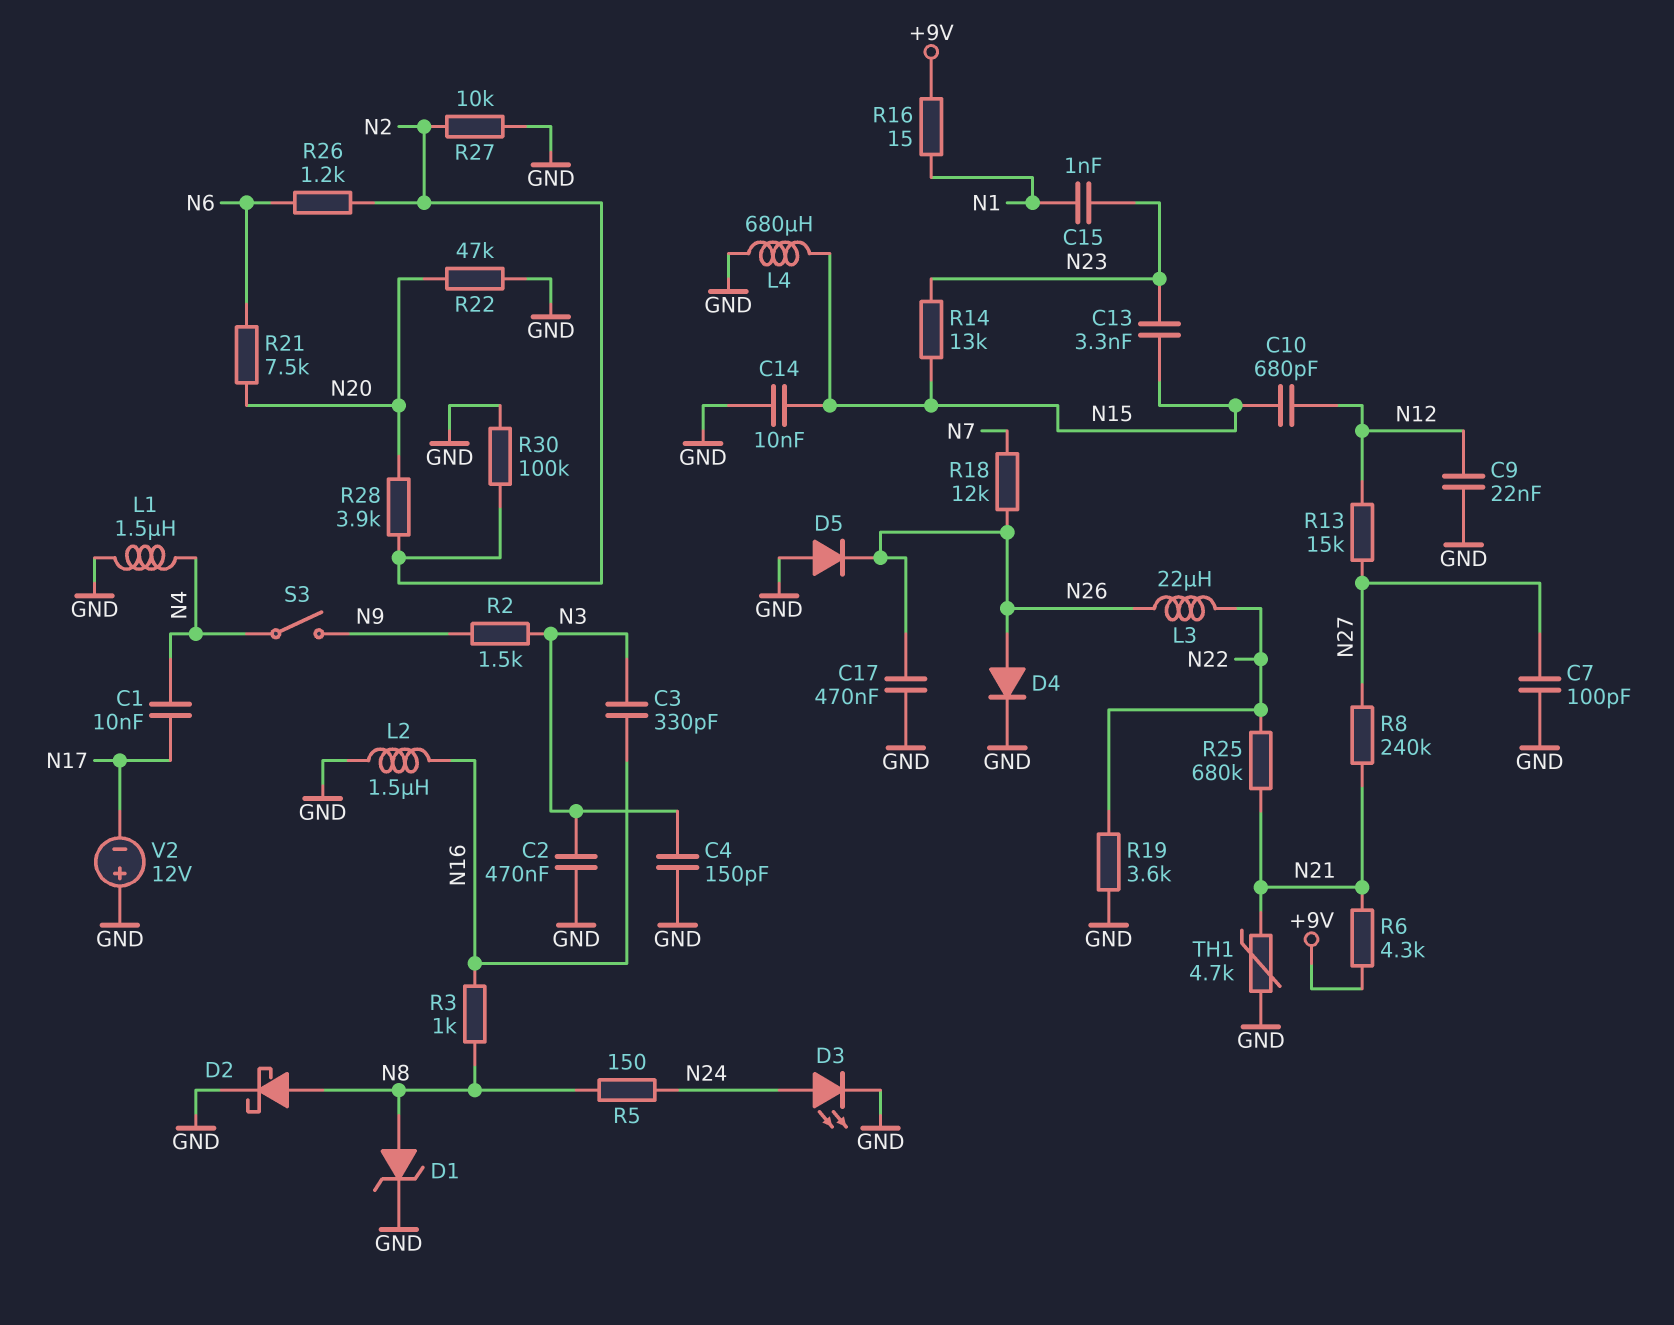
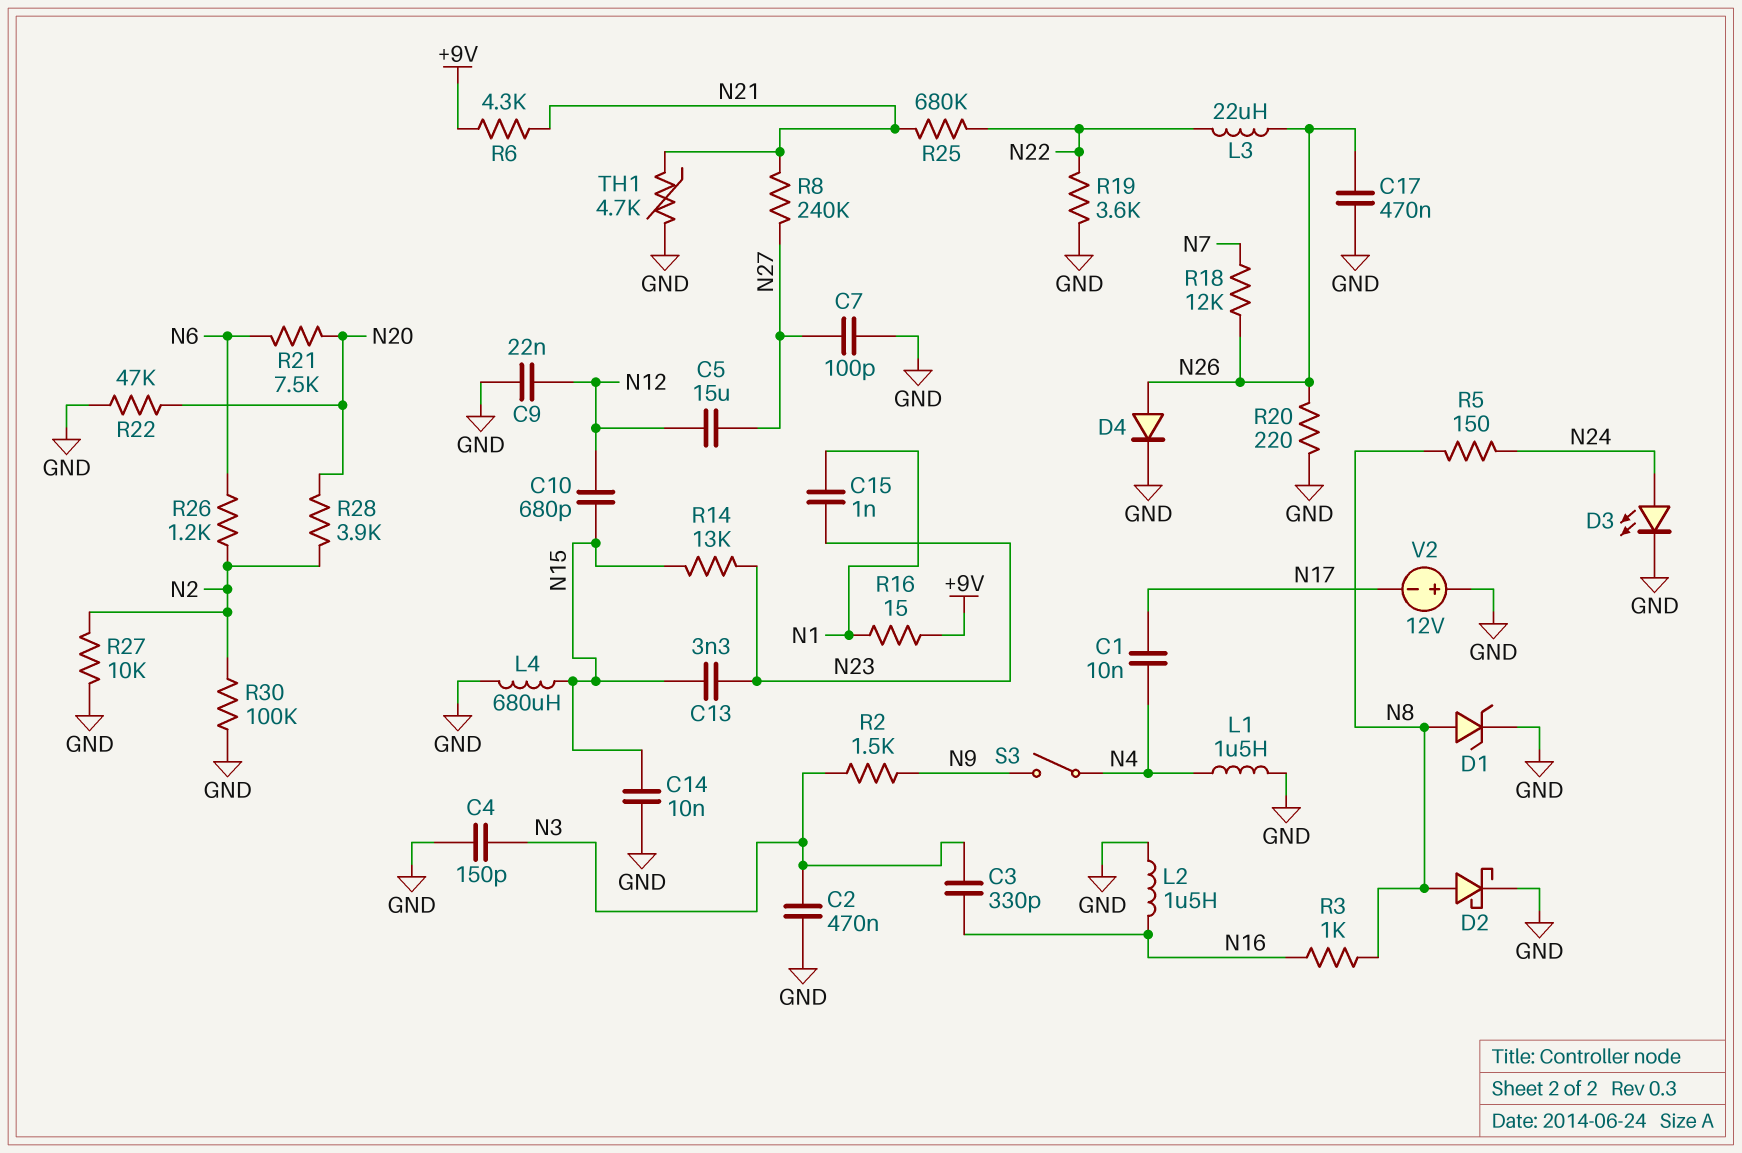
C5: none -> 15uF (N12, N27)
D5: diode (A GND, K N26) -> none
R13: 15k (N12, N27) -> none
R20: none -> 220 (GND, N26)

